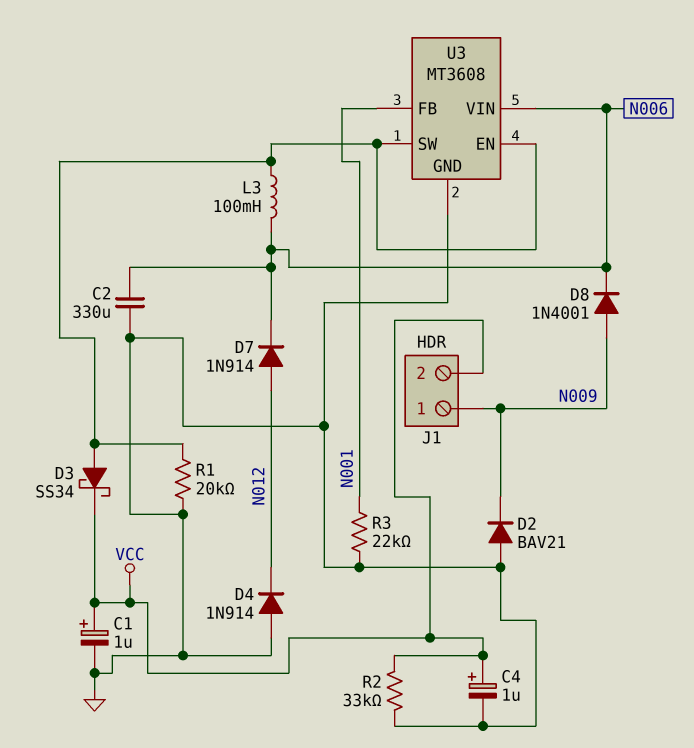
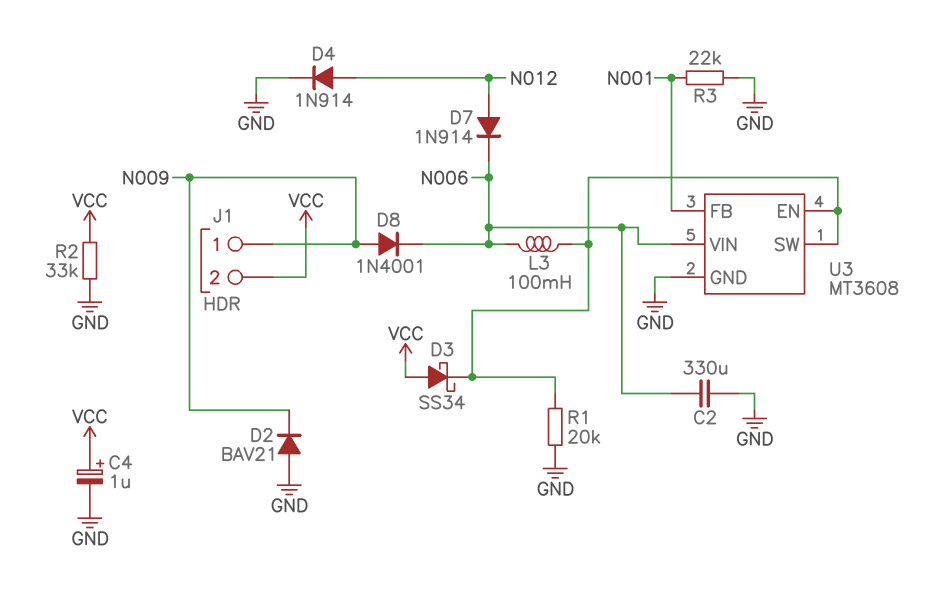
C1: 1uF (plus VCC, minus GND) -> none
D3: schottky SS34 (A U3/EN, K VCC) -> schottky SS34 (A VCC, K U3/EN)
D4: diode 1N914 (A GND, K N012) -> diode 1N914 (A N012, K GND)

